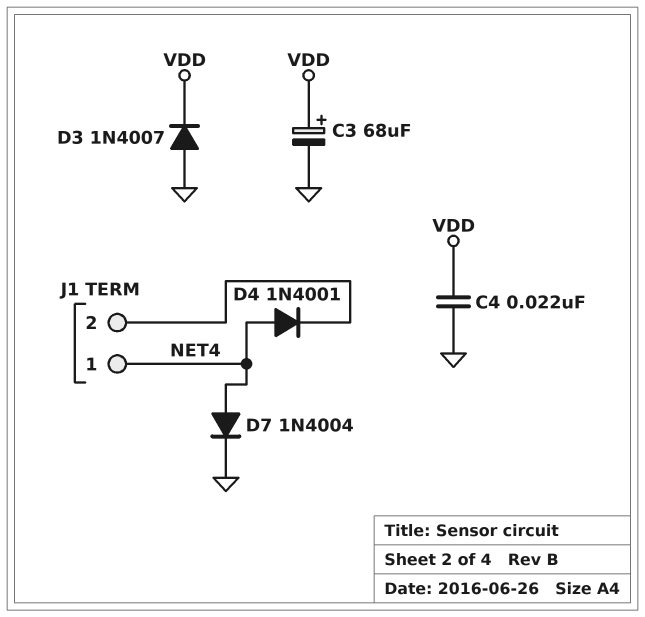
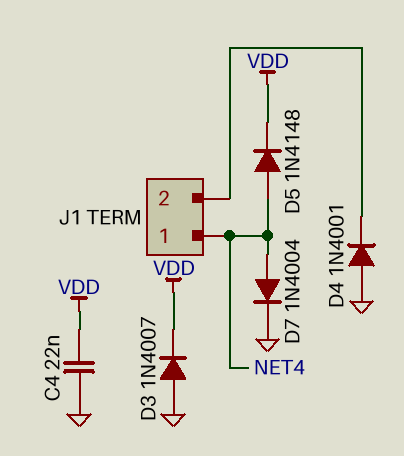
C3: 68uF (plus VDD, minus GND) -> none
D4: diode 1N4001 (A NET4, K J1/2) -> diode 1N4001 (A GND, K J1/2)
D5: none -> diode 1N4148 (A NET4, K VDD)

